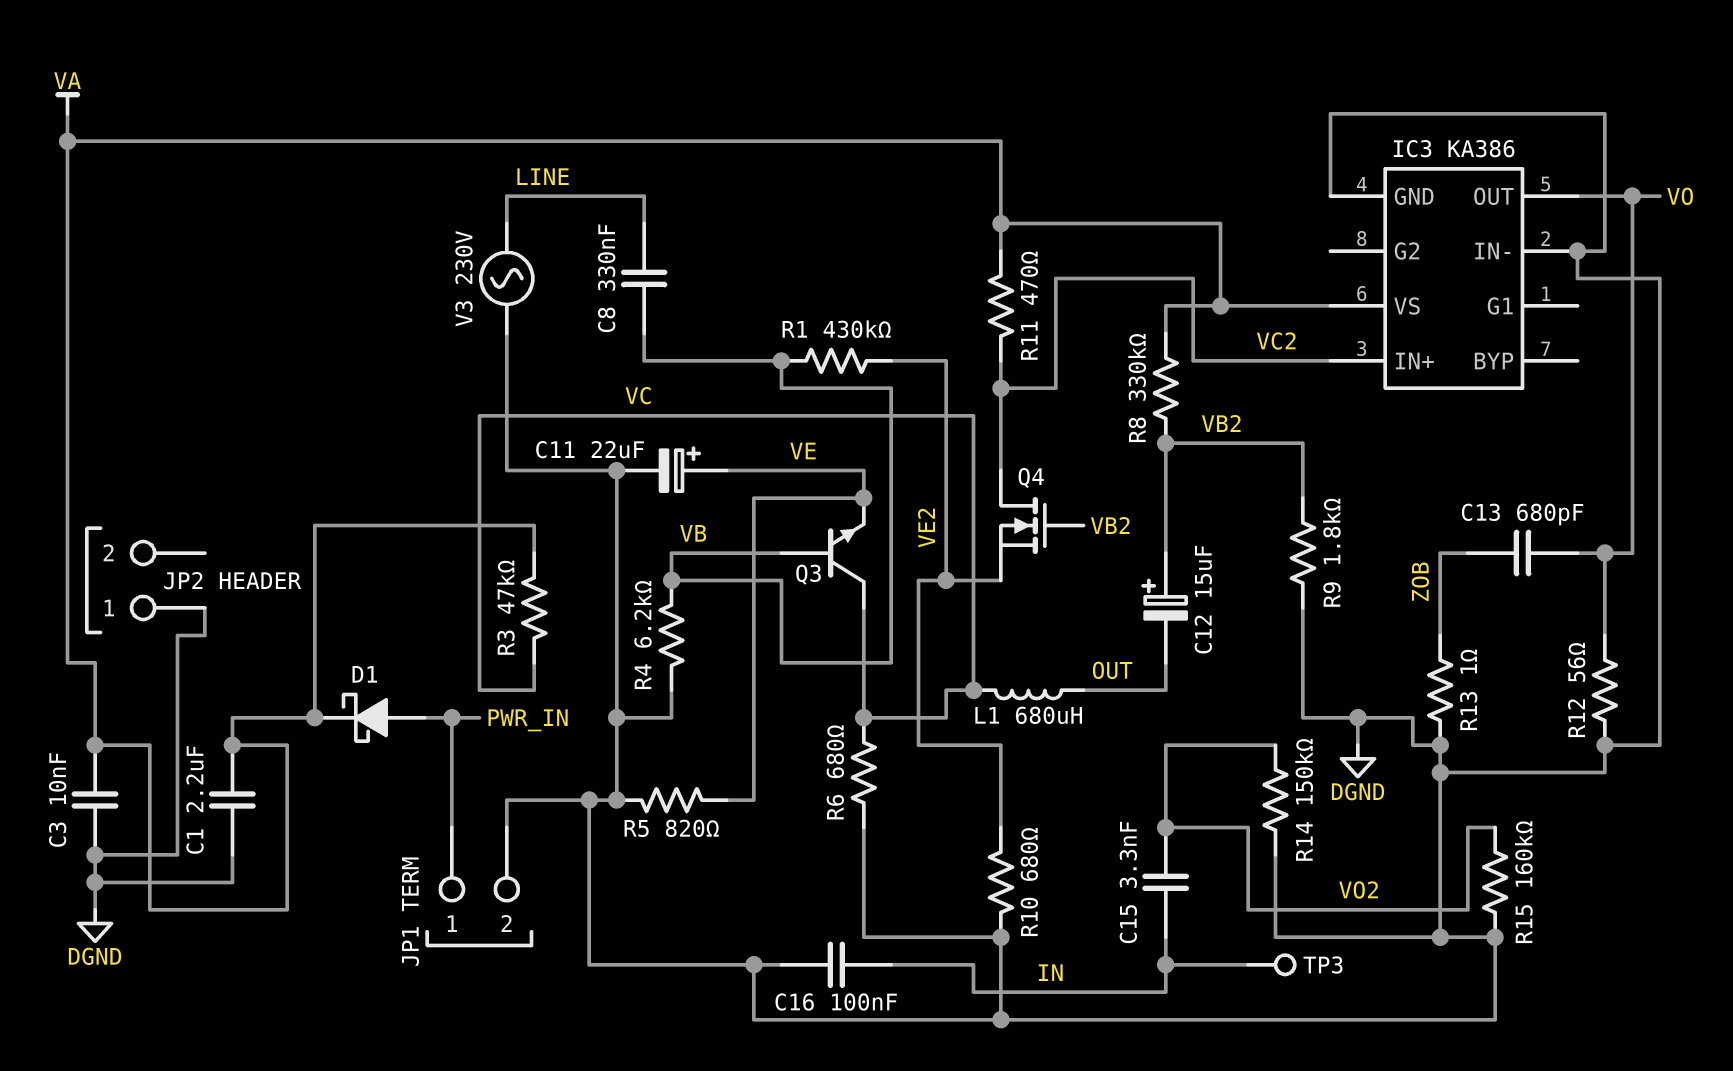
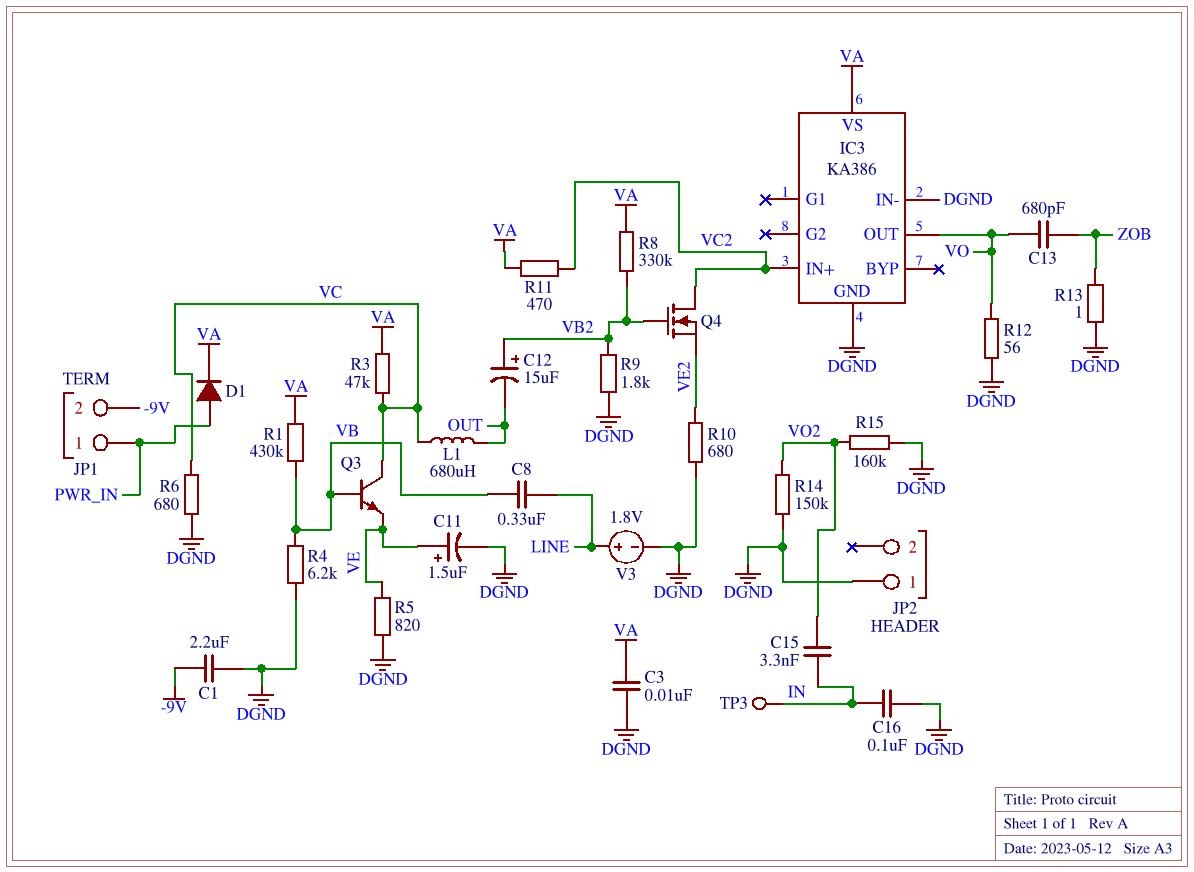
C1: 2.2uF (DGND, VA) -> 2.2uF (-9V, DGND)
C11: 22uF (plus VE, minus DGND) -> 1.5uF (plus VE, minus DGND)
D1: schottky (A PWR_IN, K VA) -> diode (A PWR_IN, K VA)
JP1 pin 2: DGND -> -9V
R1: 430k (VB, VE2) -> 430k (VA, VB)
V3: AC 230V (DGND, LINE) -> 1.8V (plus LINE, minus DGND)

